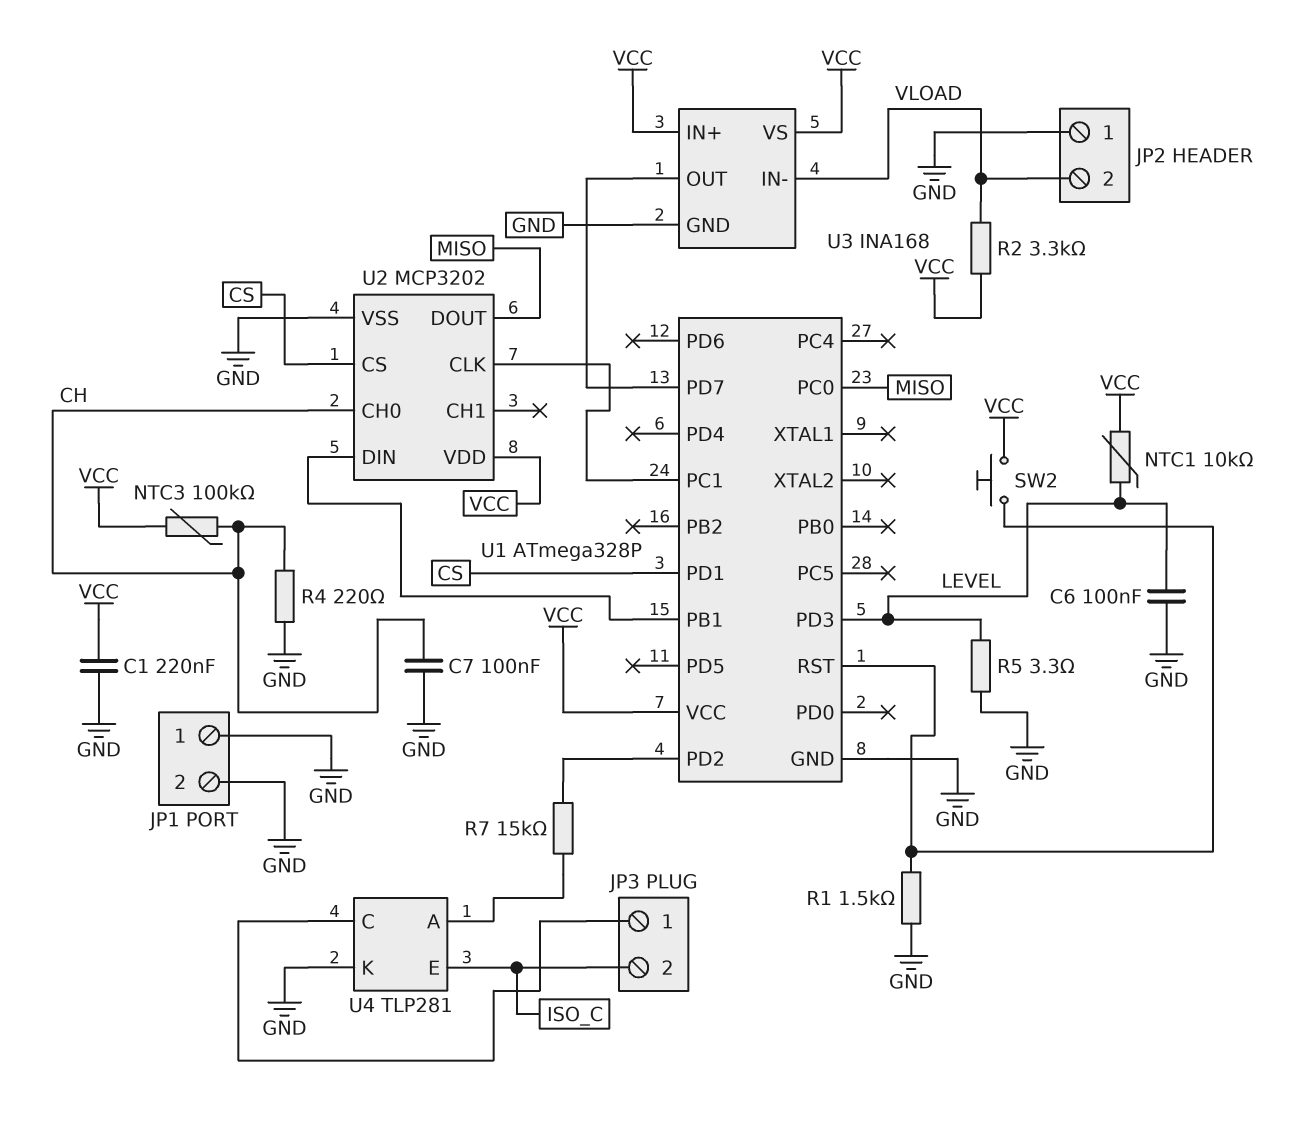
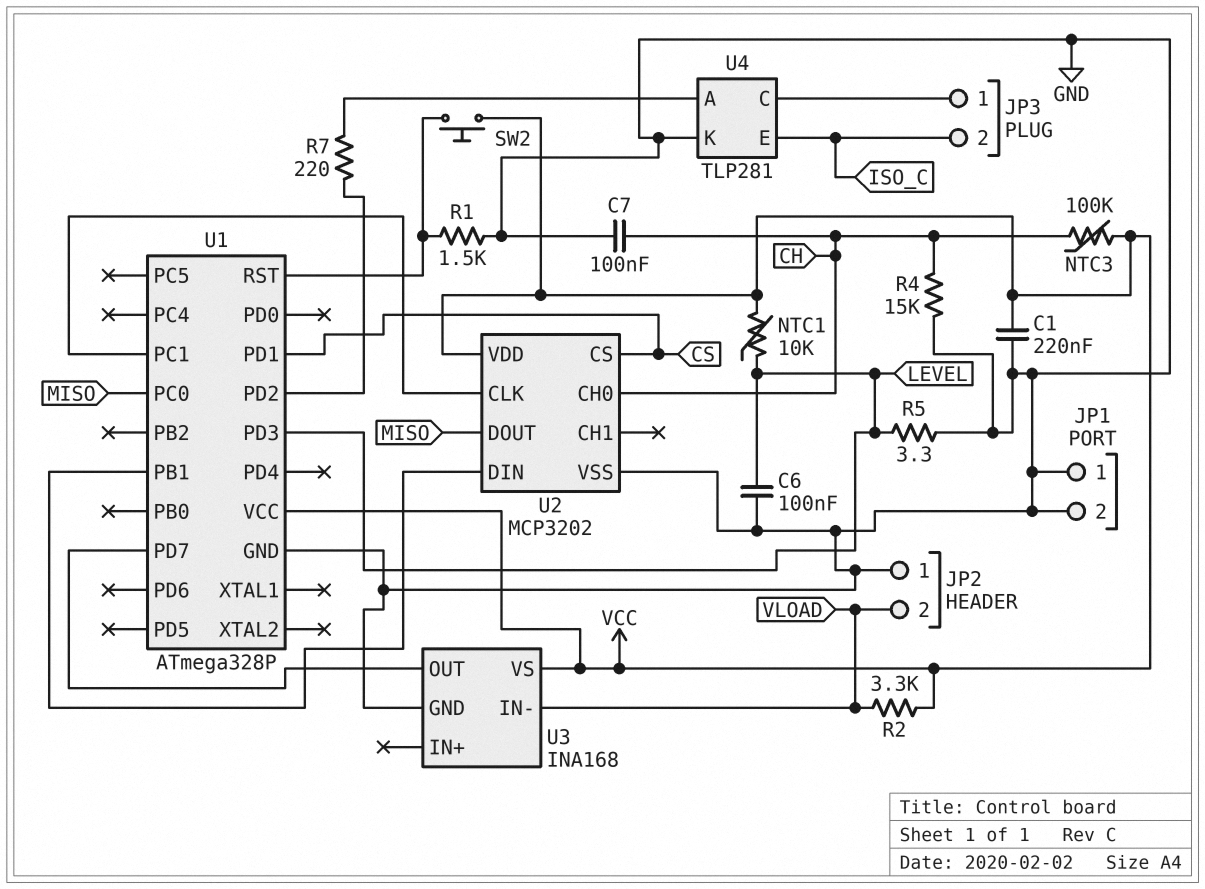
R4: 220 (CH, GND) -> 15k (CH, GND)
R7: 15k (U1/PD2, U4/A) -> 220 (U1/PD2, U4/A)
U3 pin IN+: VCC -> none

